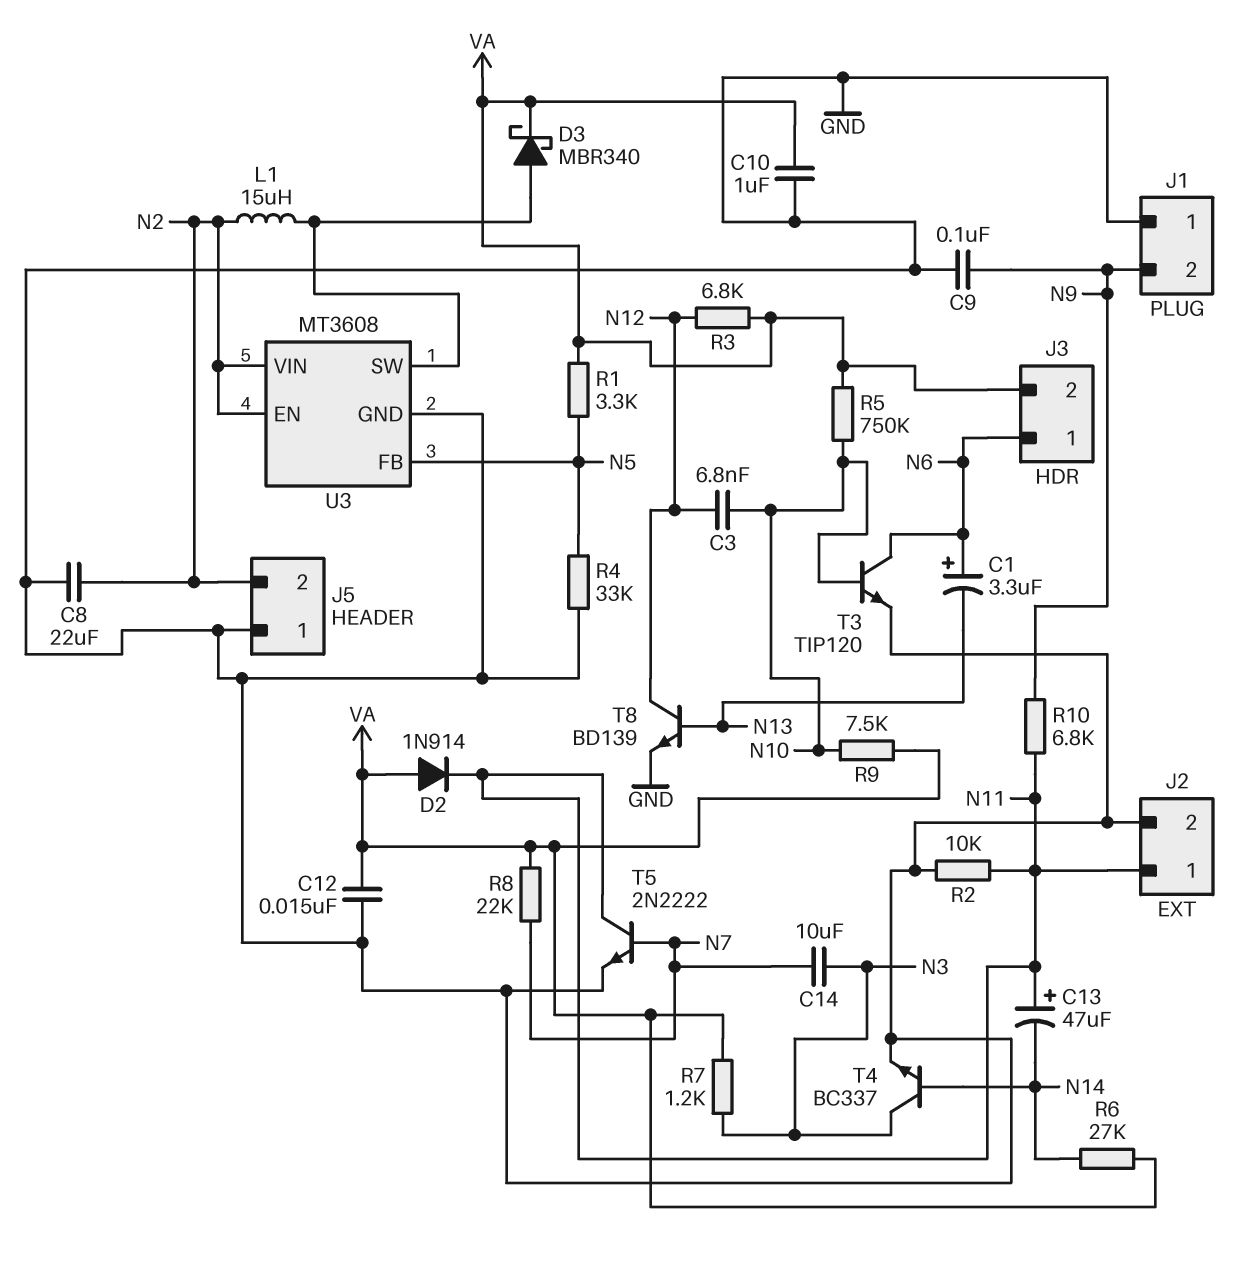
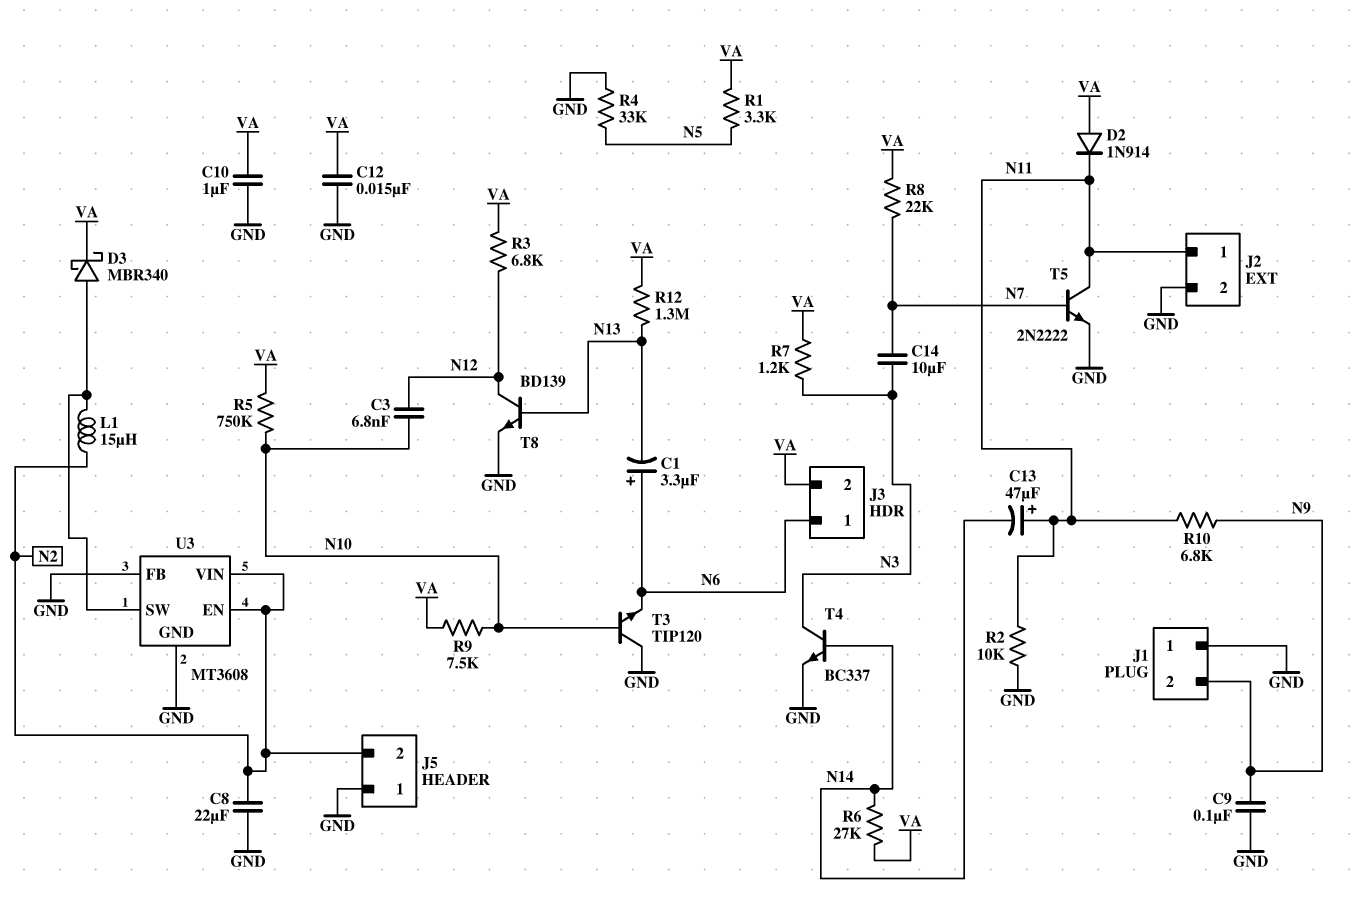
R12: none -> 1.3M (N13, VA)
T3: NPN TIP120 (B N10, C N6, E GND) -> NPN TIP120 (B N10, C GND, E N6)
U3 pin FB: N5 -> GND

